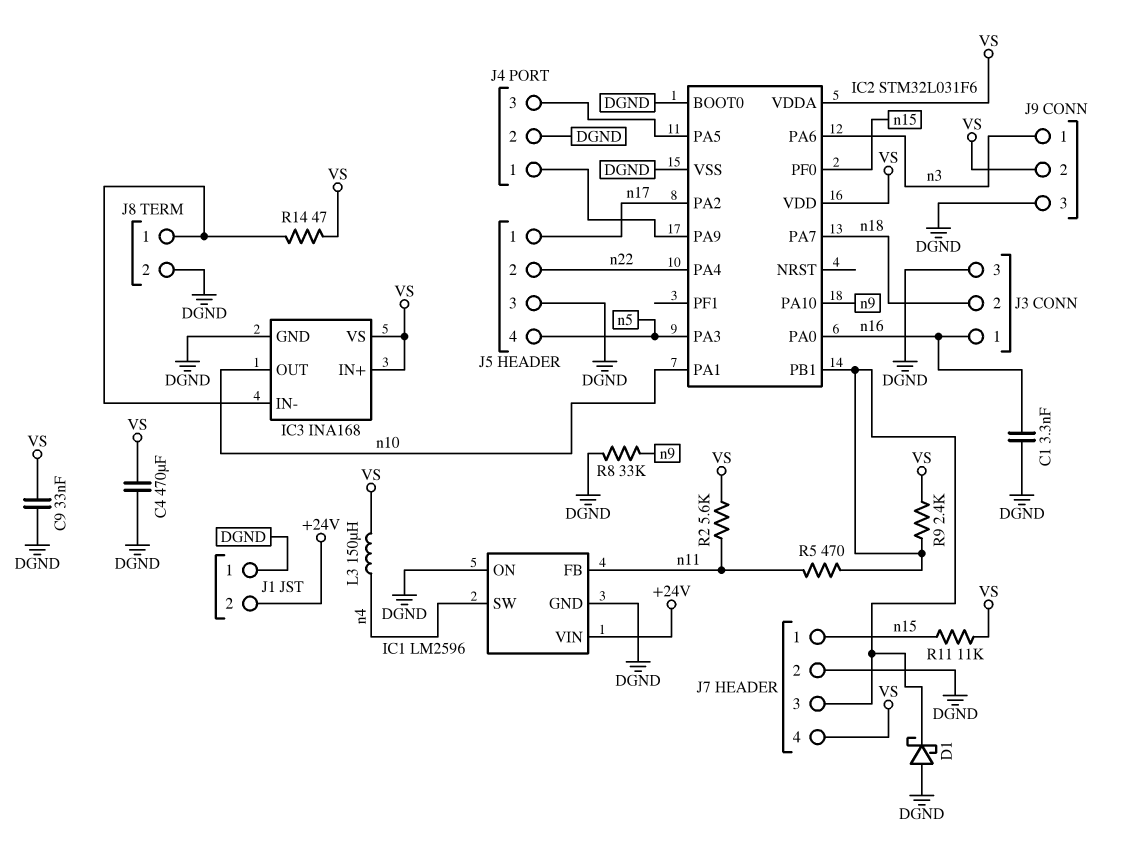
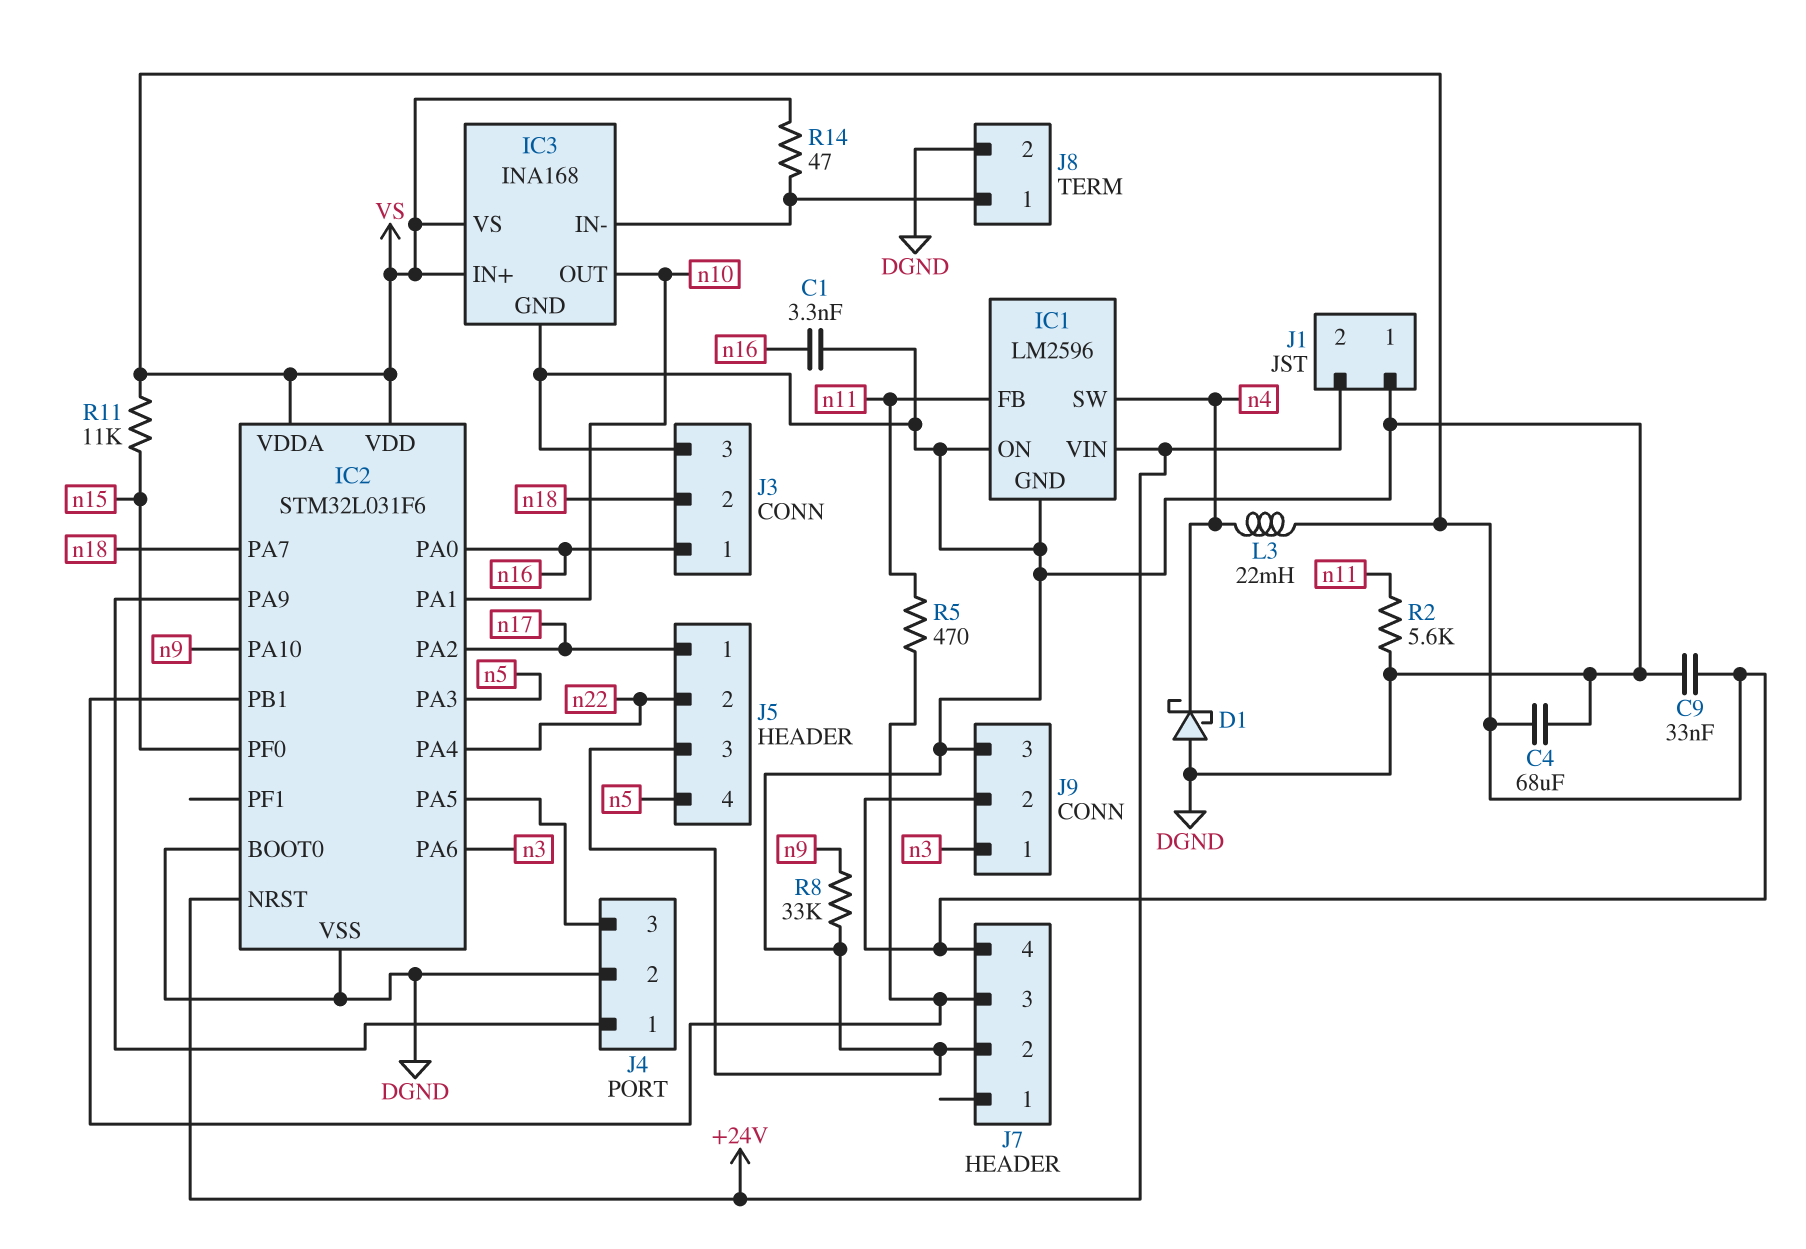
C4: 470uF (DGND, VS) -> 68uF (DGND, VS)
D1: schottky (A DGND, K IC2/PB1) -> schottky (A DGND, K n4)
IC2 pin NRST: none -> +24V
J7 pin 1: n15 -> none
L3: 150uH (VS, n4) -> 22mH (VS, n4)
R2: 5.6k (VS, n11) -> 5.6k (DGND, n11)
R9: 2.4k (IC2/PB1, VS) -> none

